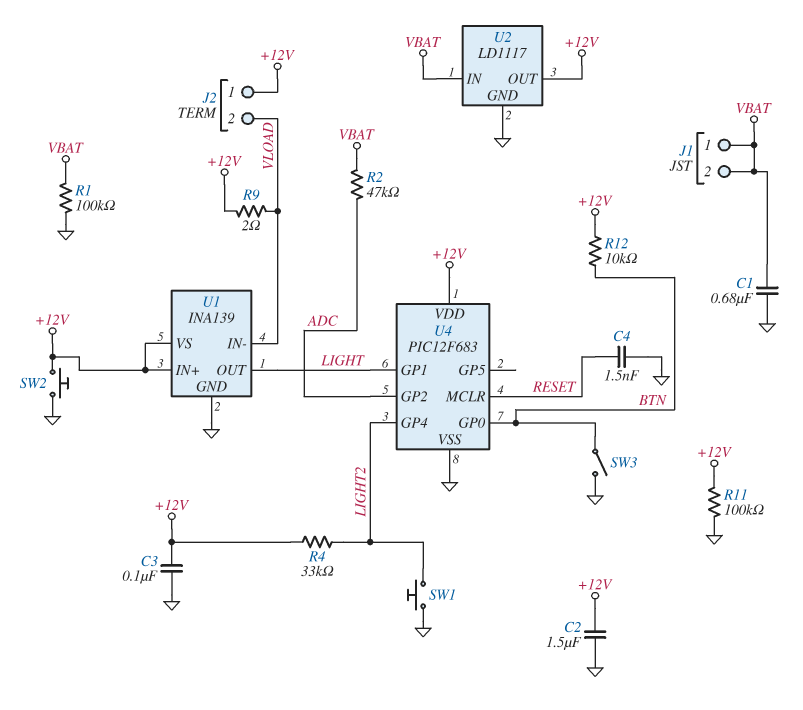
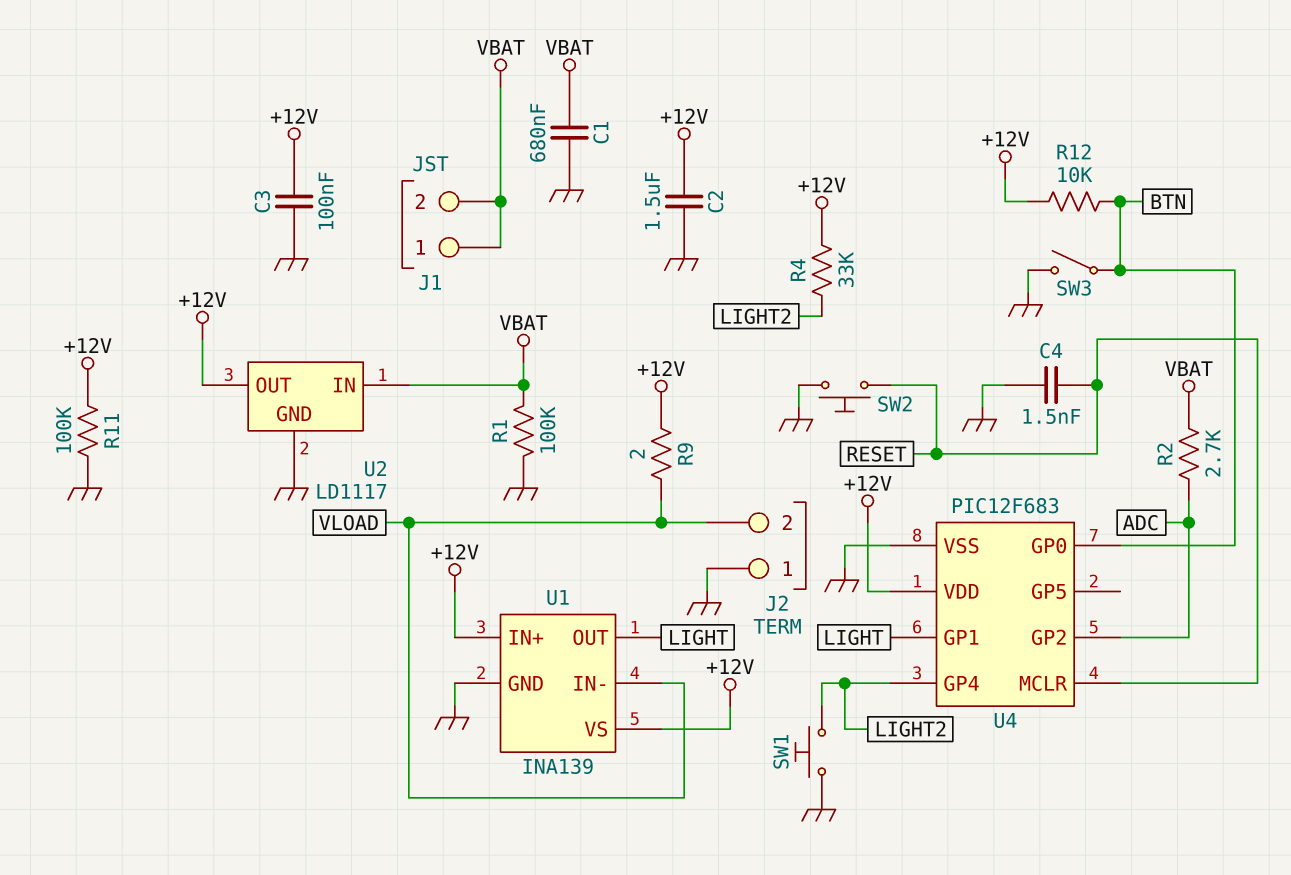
J2 pin 1: +12V -> GND
R2: 47k (ADC, VBAT) -> 2.7k (ADC, VBAT)
SW2: button (+12V, GND) -> button (GND, RESET)

